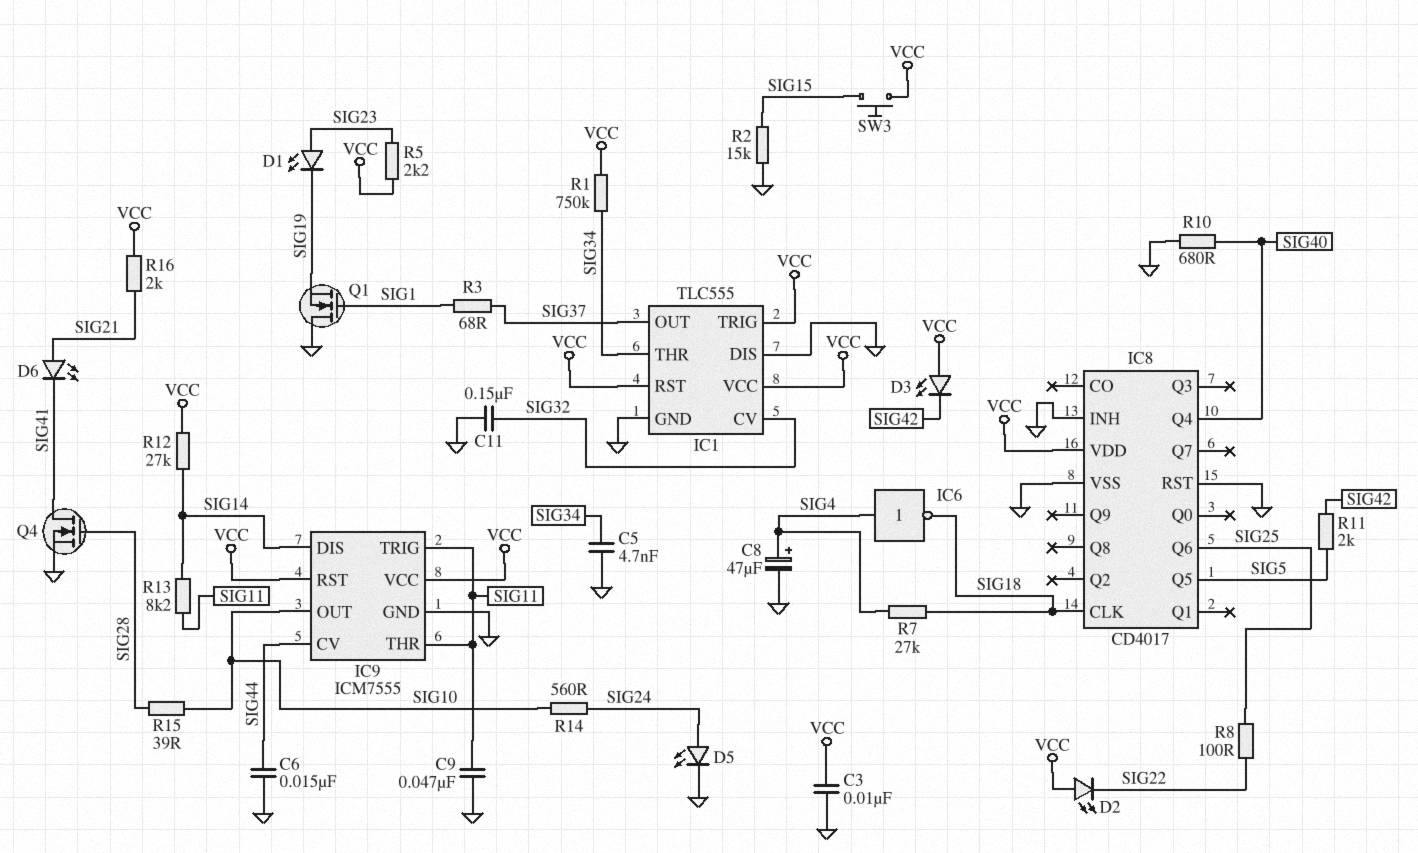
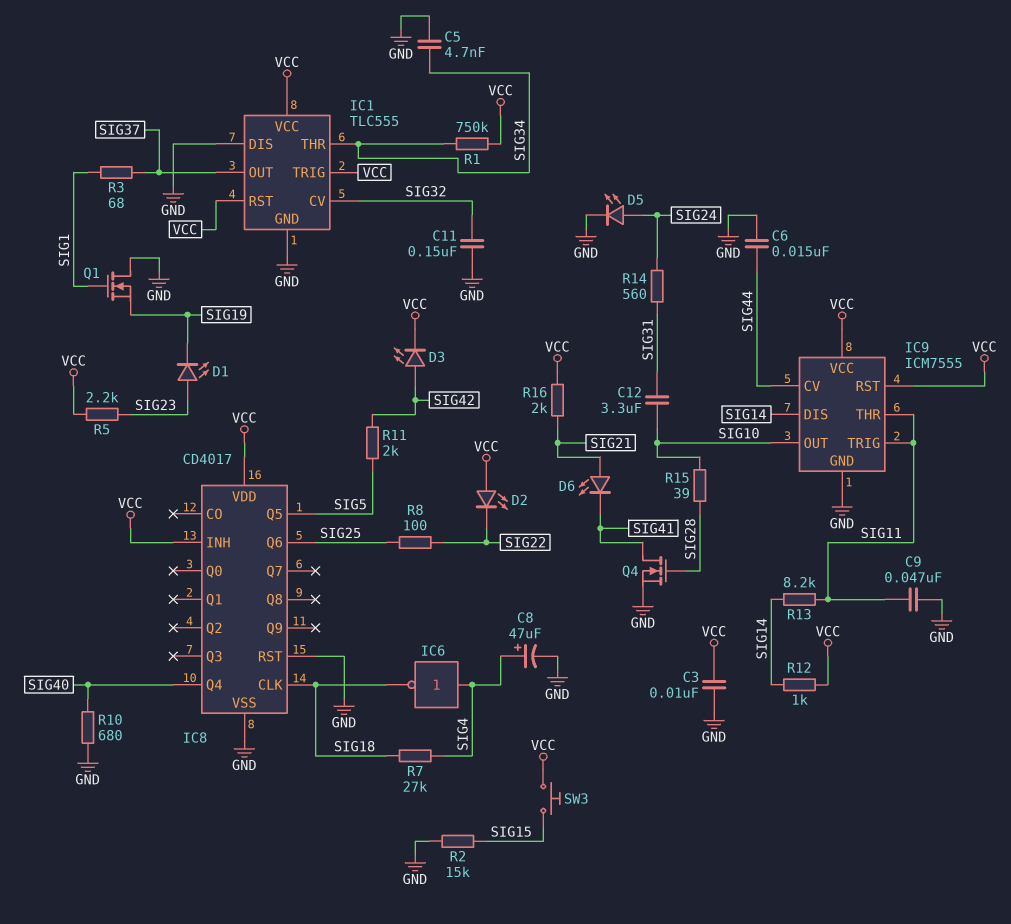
C12: none -> 3.3uF (SIG10, SIG31)
D3: LED (A VCC, K SIG42) -> LED (A SIG42, K VCC)
IC8 pin INH: GND -> VCC
R12: 27k (SIG14, VCC) -> 1k (SIG14, VCC)
R14: 560 (SIG10, SIG24) -> 560 (SIG24, SIG31)

